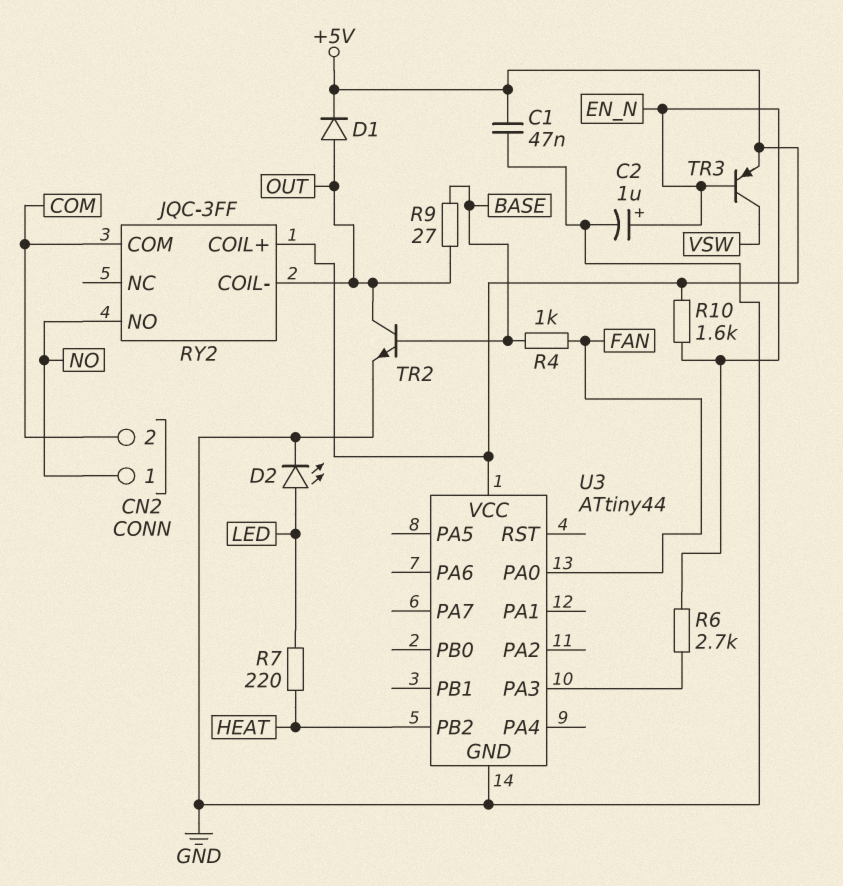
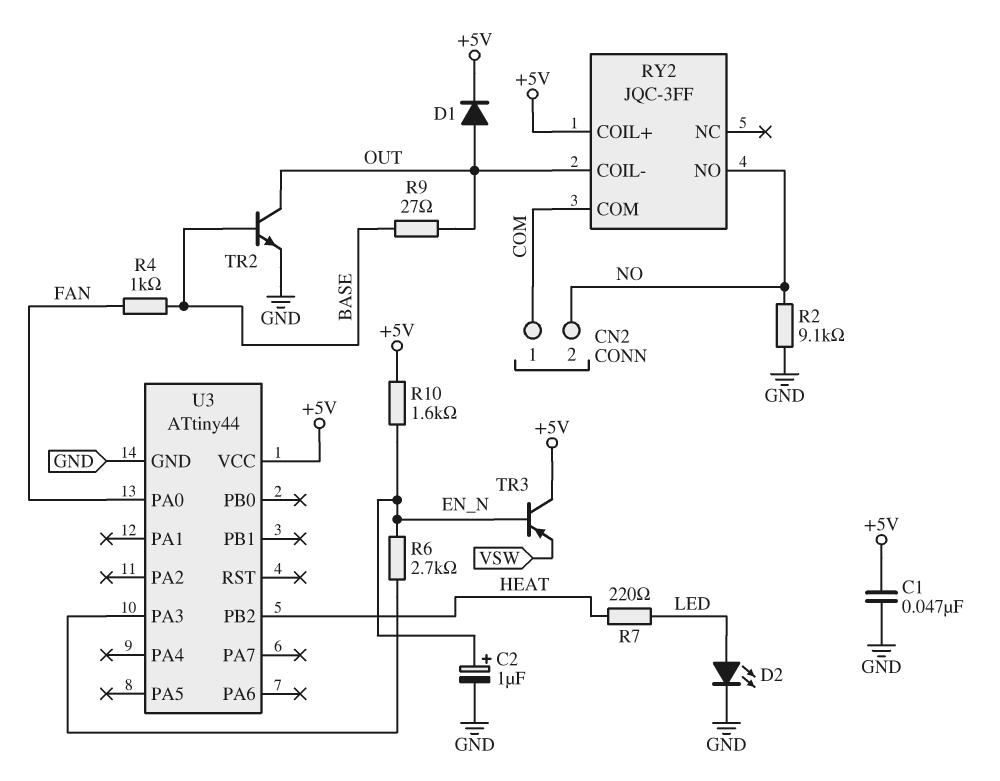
CN2 pin 1: NO -> COM
CN2 pin 2: COM -> NO
R2: none -> 9.1k (GND, NO)
TR3: PNP (B EN_N, C VSW, E +5V) -> PNP (B EN_N, C +5V, E VSW)

